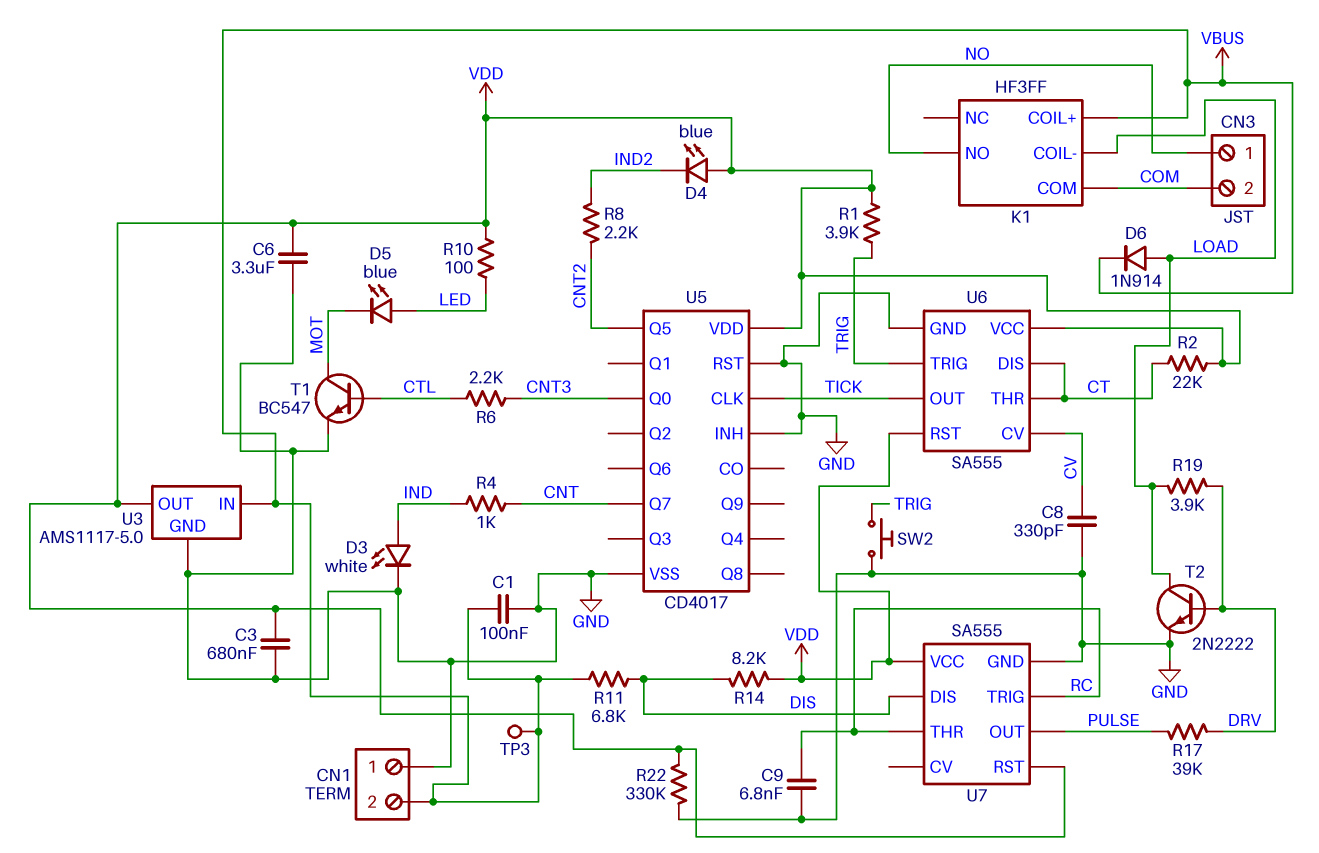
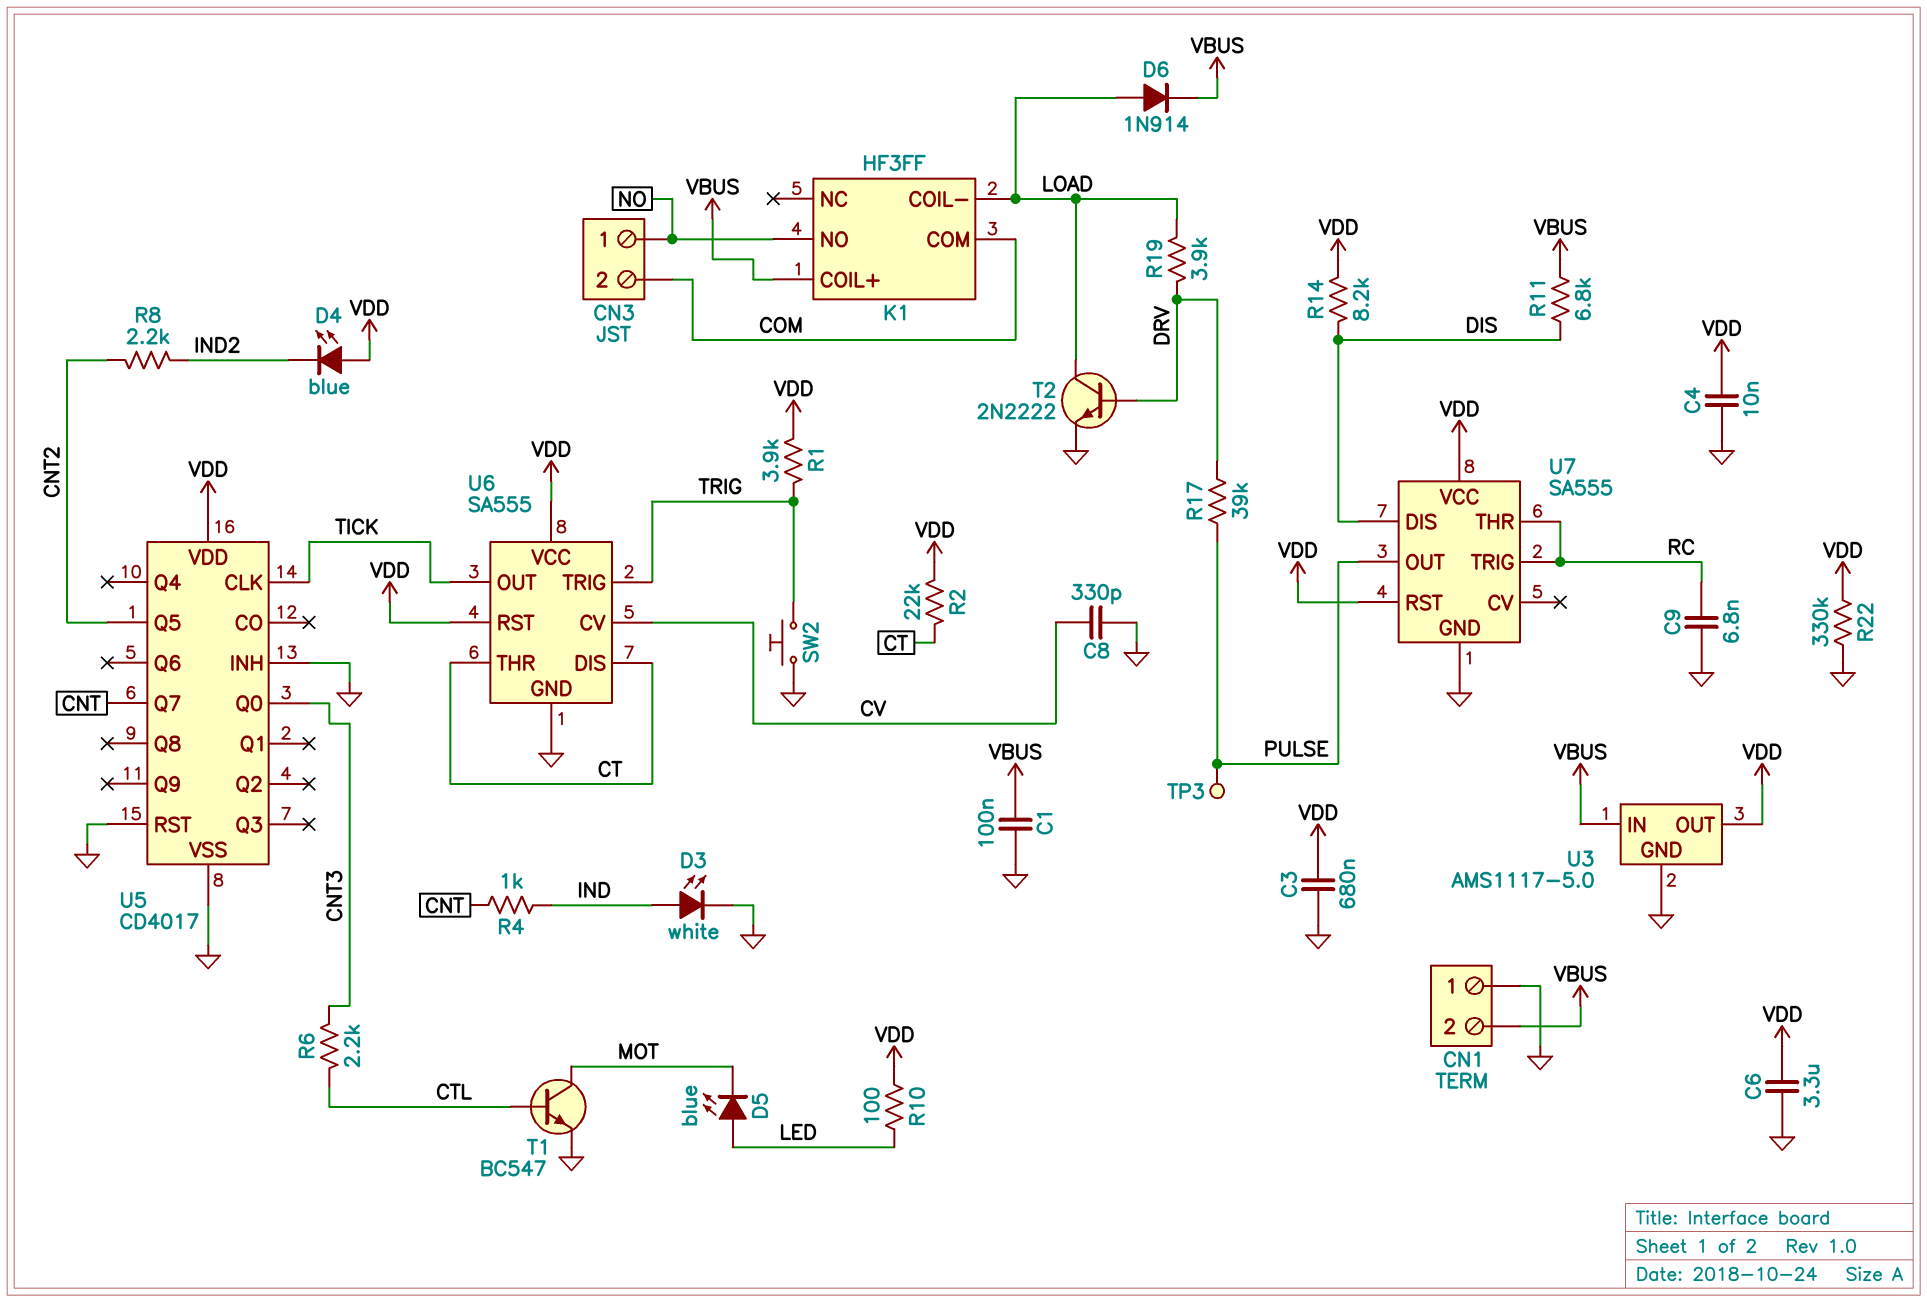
C4: none -> 10nF (GND, VDD)
TP3: test point (VBUS) -> test point (PULSE)

